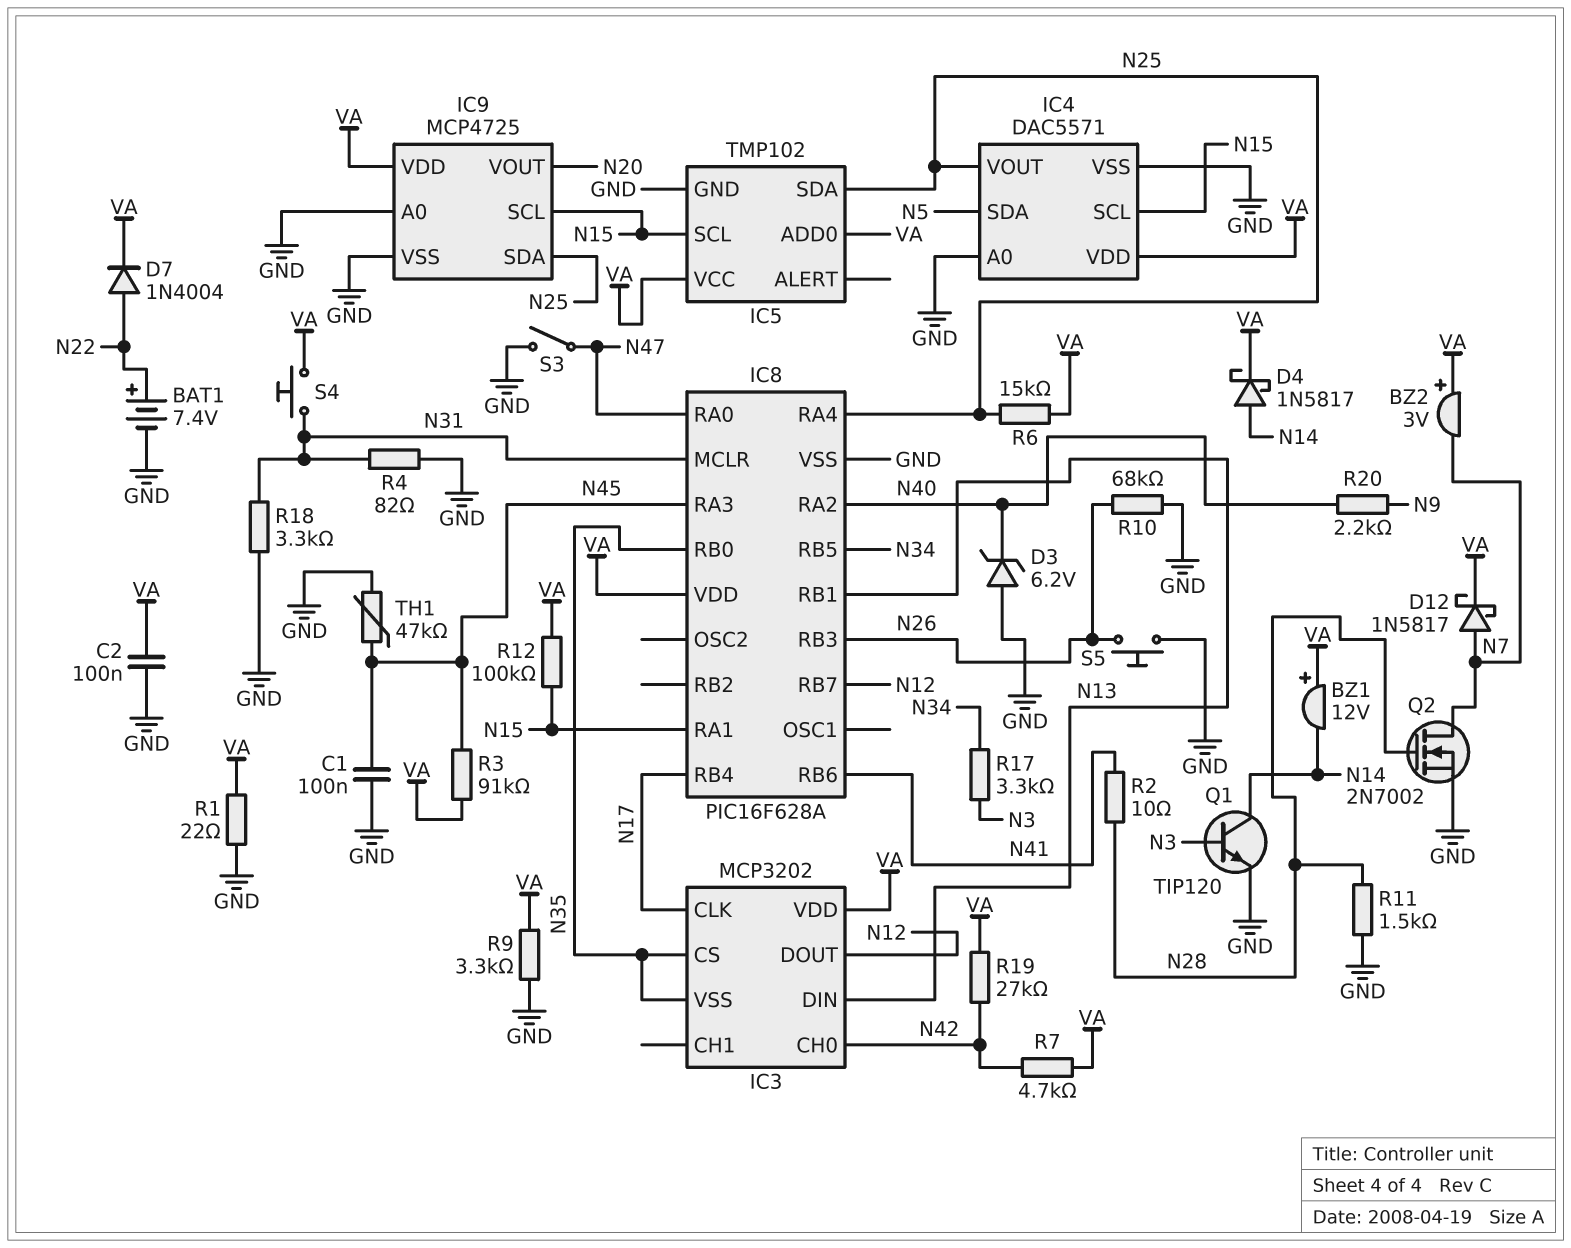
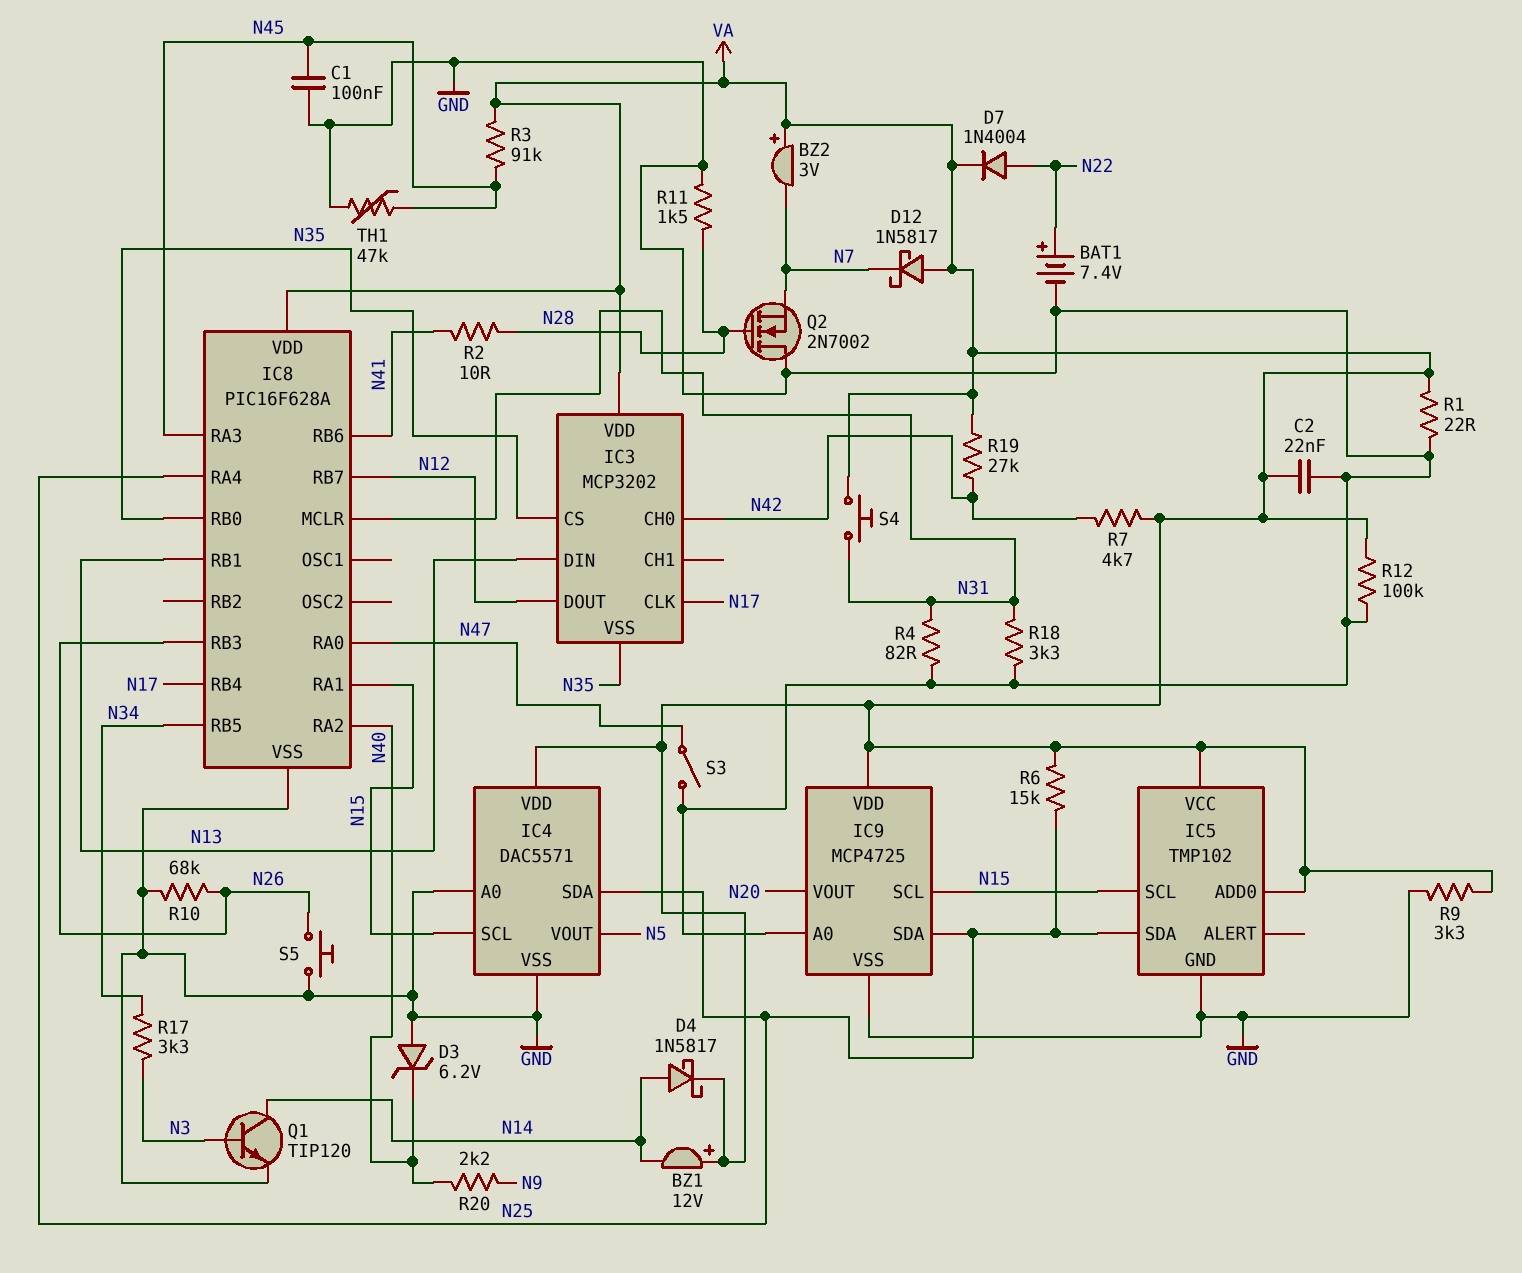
C2: 100nF (GND, VA) -> 22nF (GND, VA)
D12: schottky 1N5817 (A N7, K VA) -> schottky 1N5817 (A VA, K N7)
IC4 pin SDA: N5 -> N25
IC4 pin VOUT: N25 -> N5
Q2: NMOS 2N7002 (G N28, D N7, S GND) -> NMOS 2N7002 (G N28, D GND, S N7)
R12: 100k (N15, VA) -> 100k (GND, VA)

